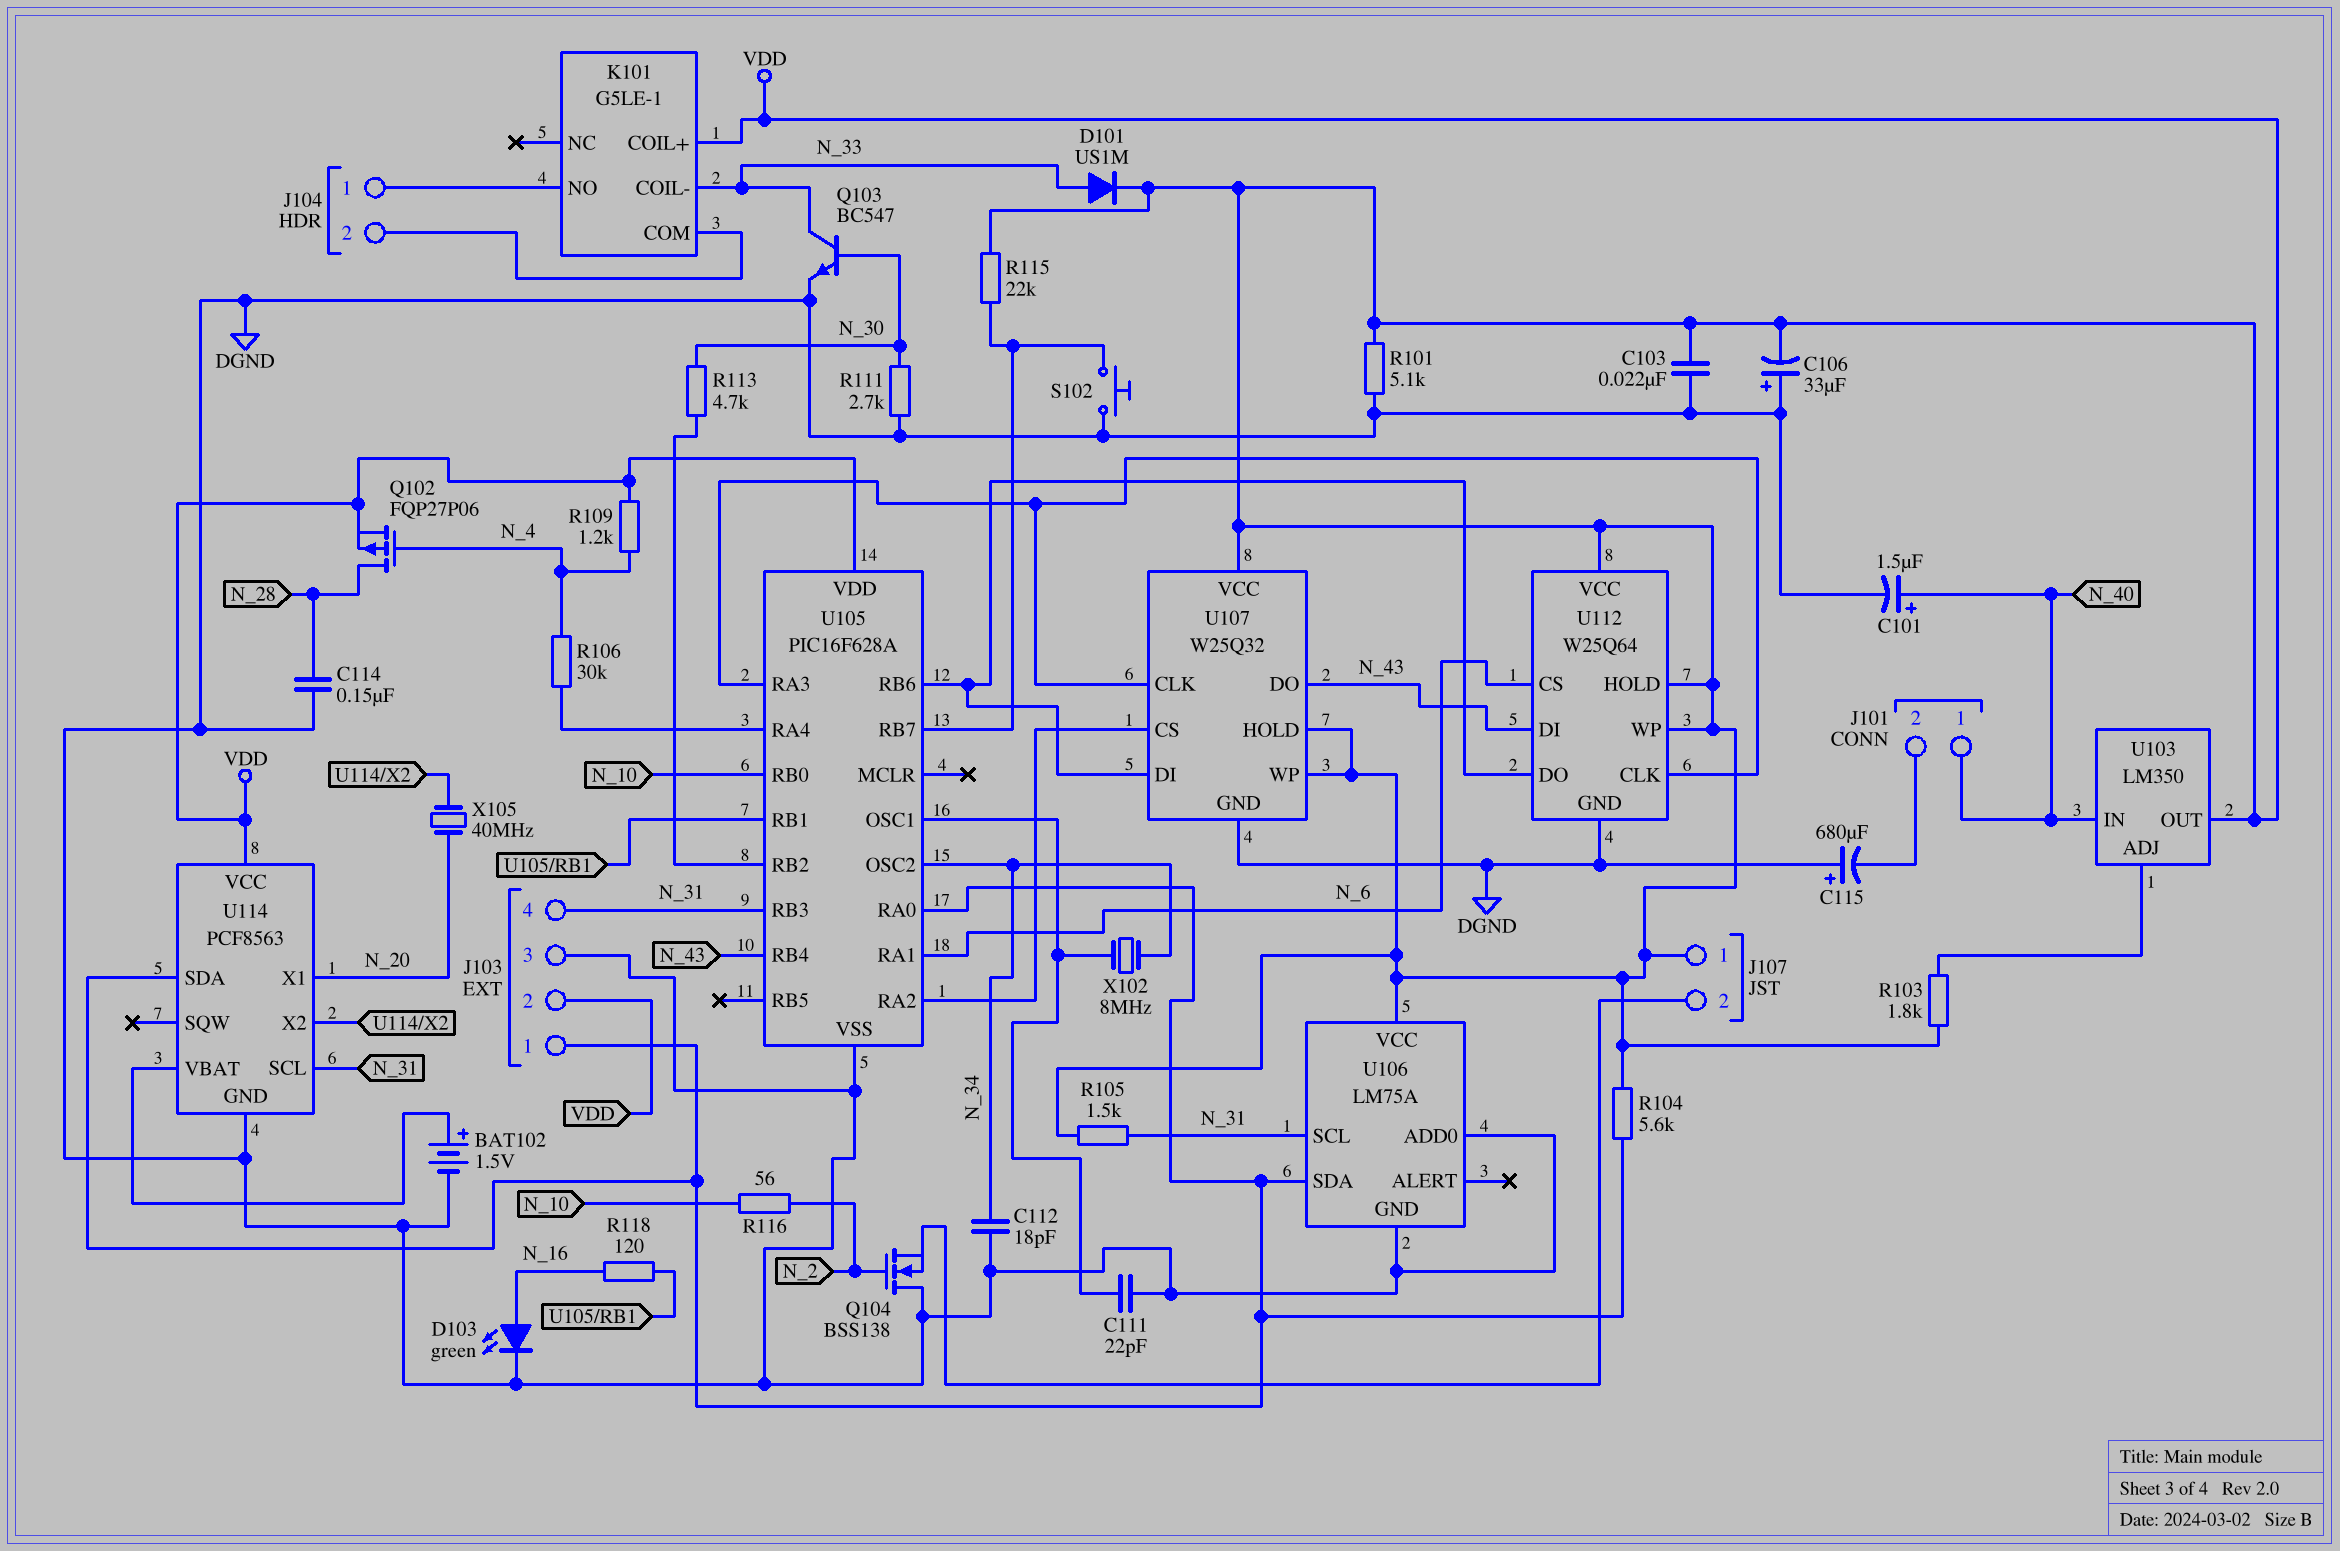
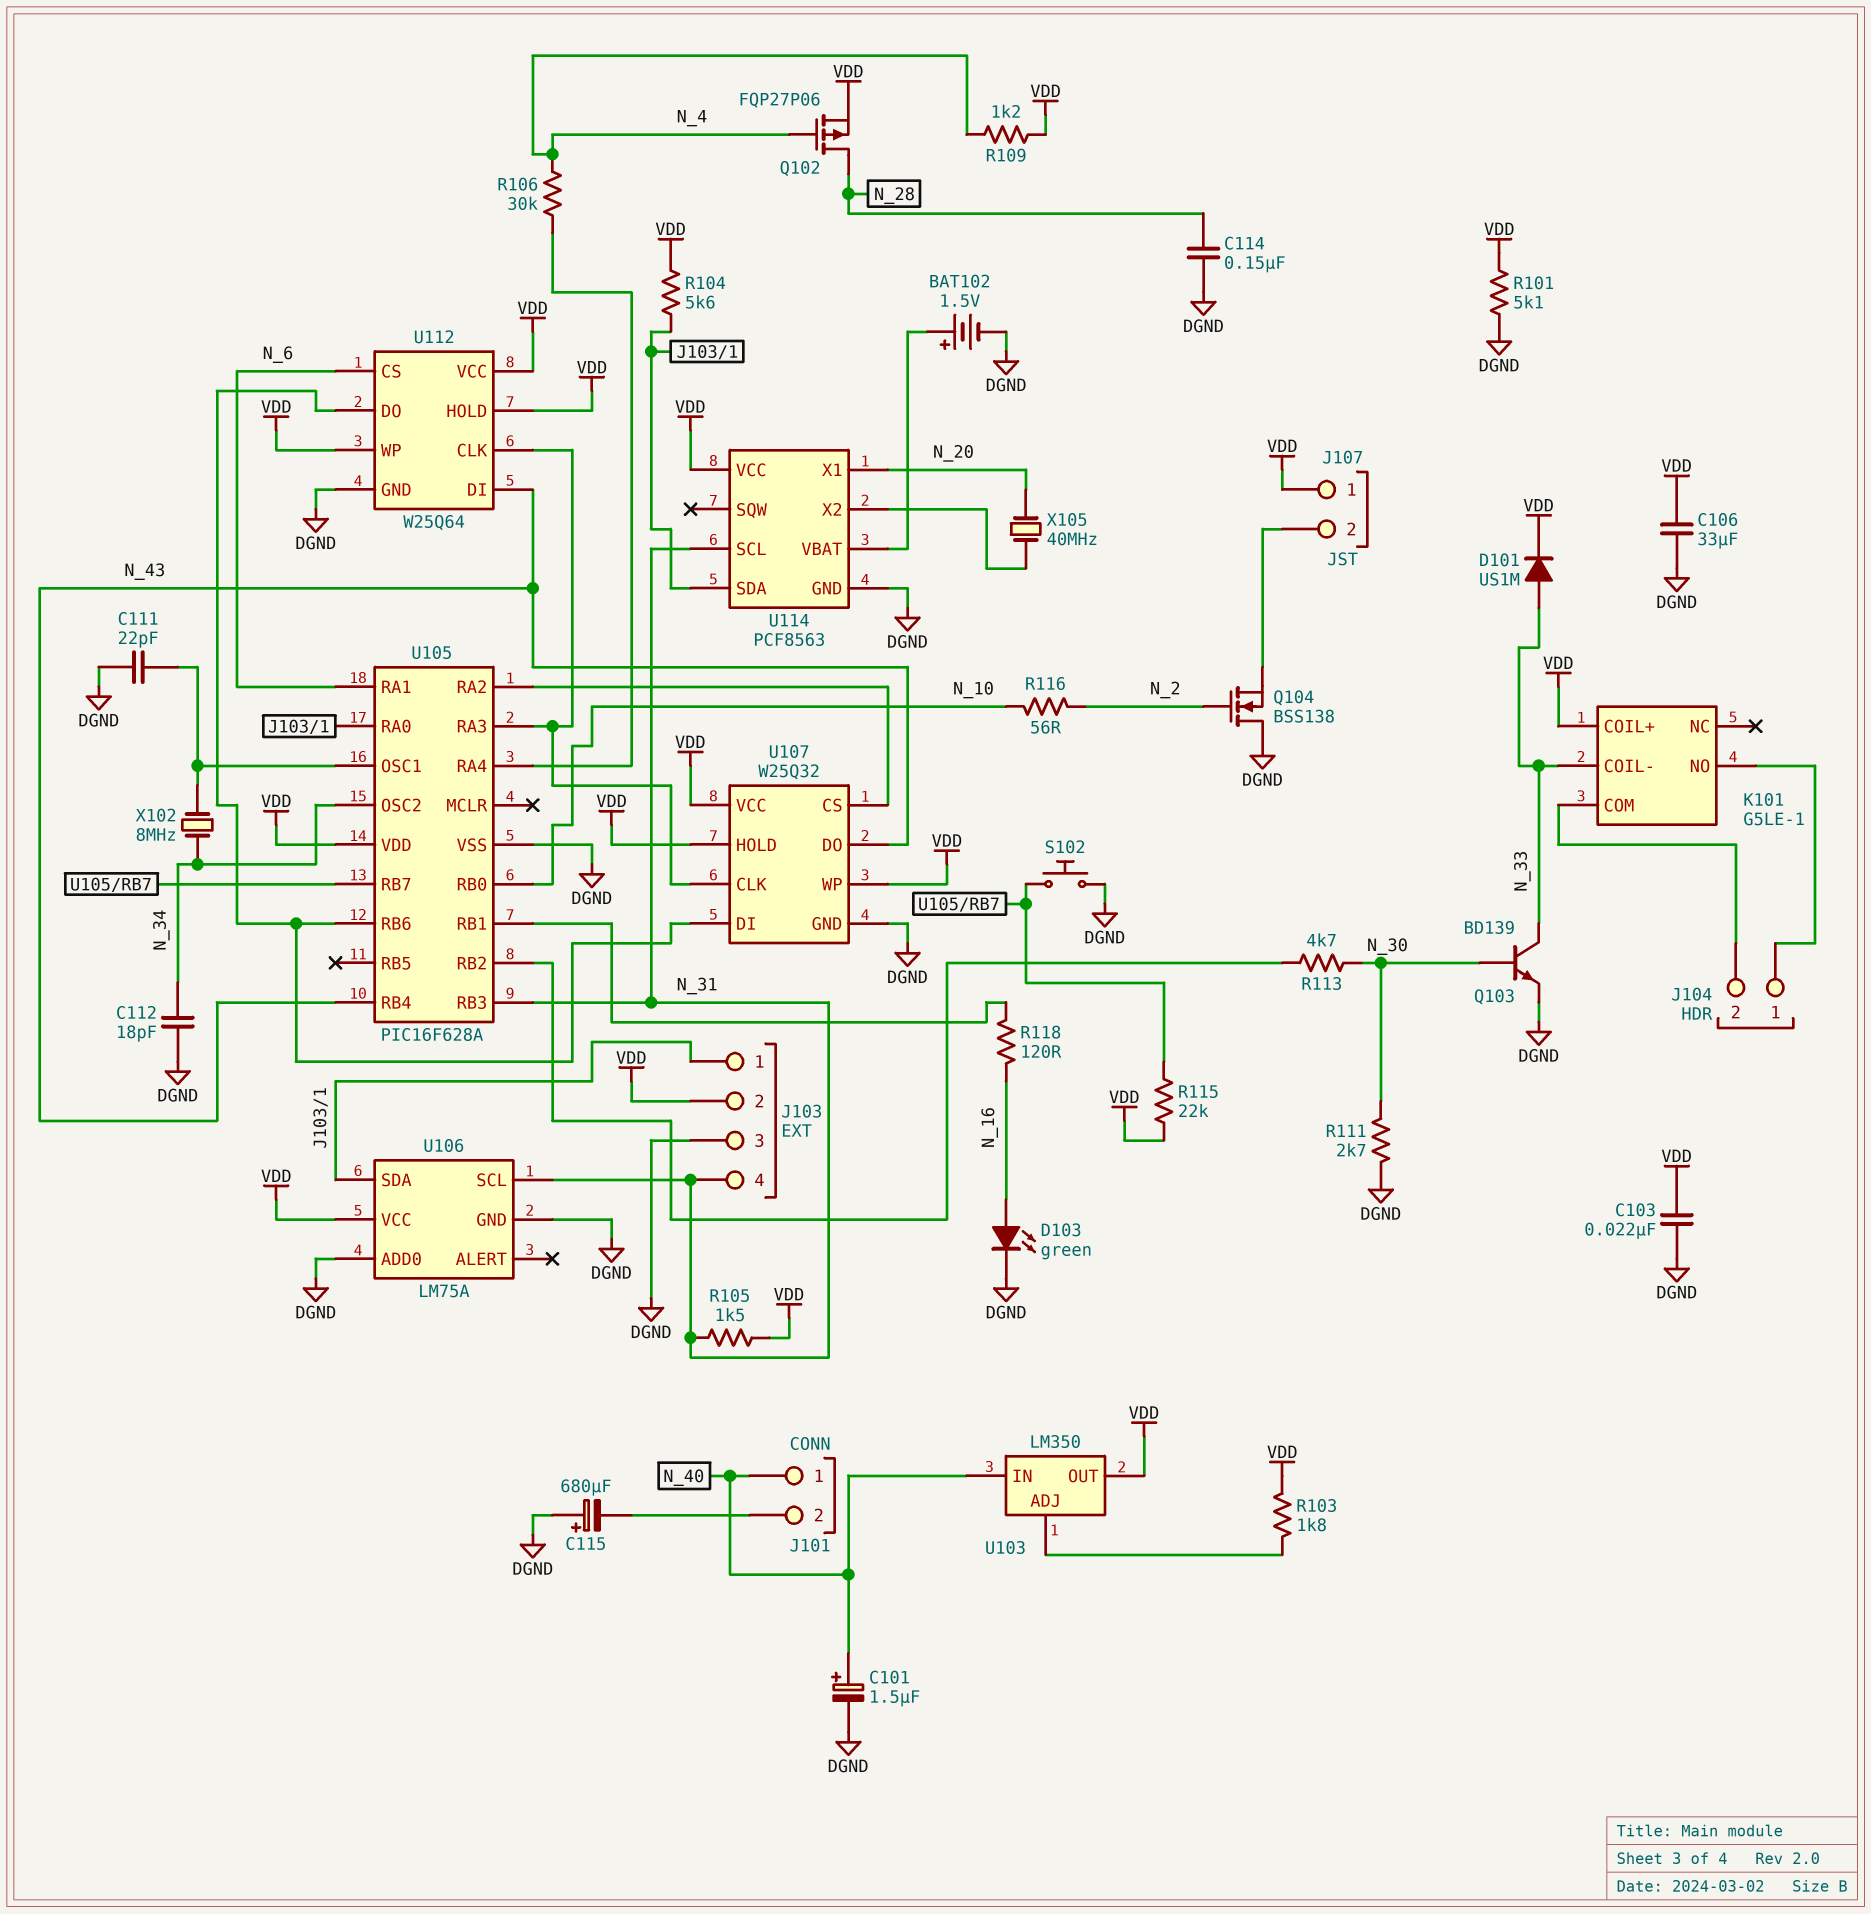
C106: 33uF (plus DGND, minus VDD) -> 33uF (DGND, VDD)
Q103: NPN BC547 (B N_30, C N_33, E DGND) -> NPN BD139 (B N_30, C N_33, E DGND)

